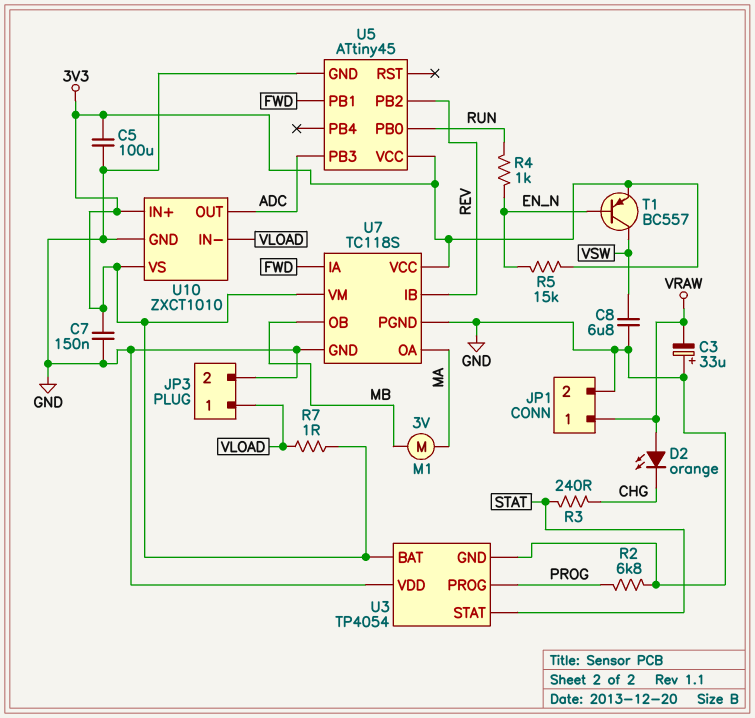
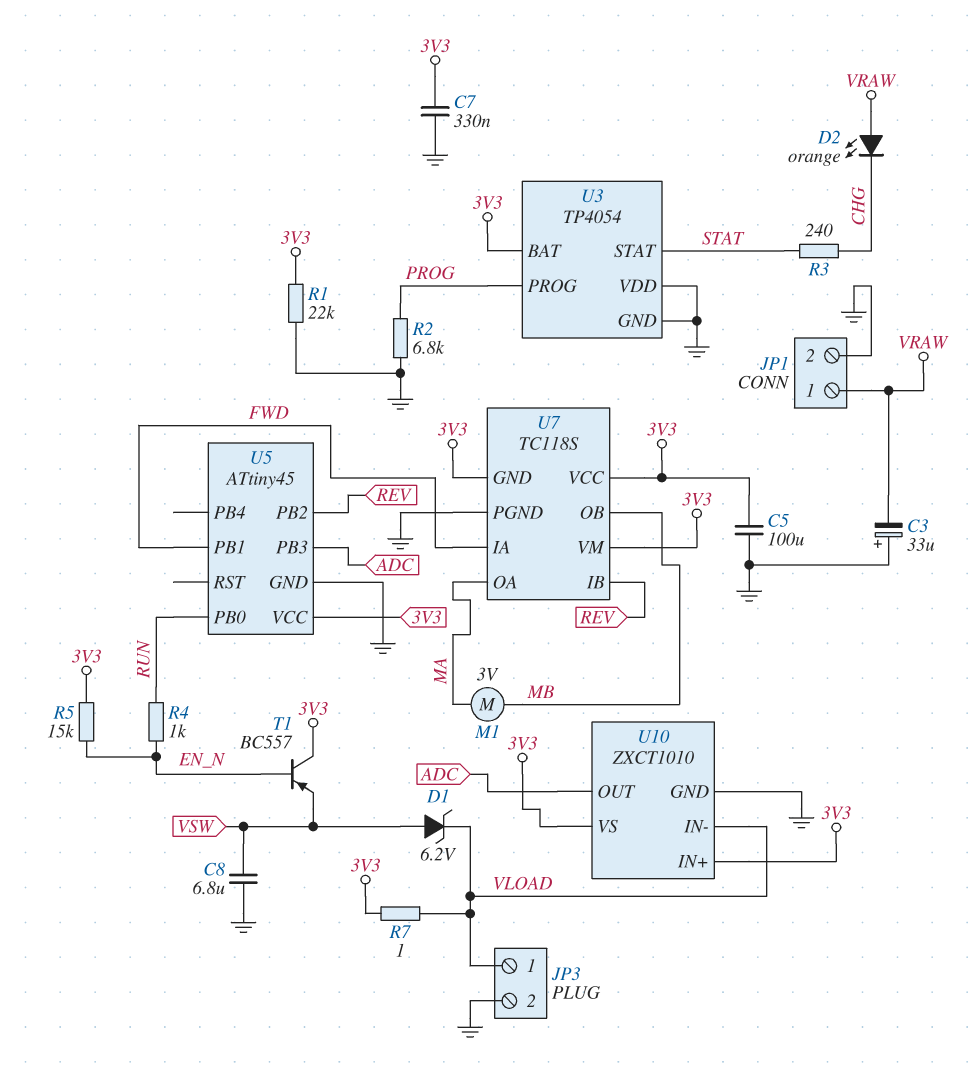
C7: 150nF (3V3, GND) -> 330nF (3V3, GND)
D1: none -> zener 6.2V (A VSW, K VLOAD)
R1: none -> 22k (3V3, GND)
T1: PNP BC557 (B EN_N, C VSW, E 3V3) -> PNP BC557 (B EN_N, C 3V3, E VSW)
U7 pin GND: GND -> 3V3

